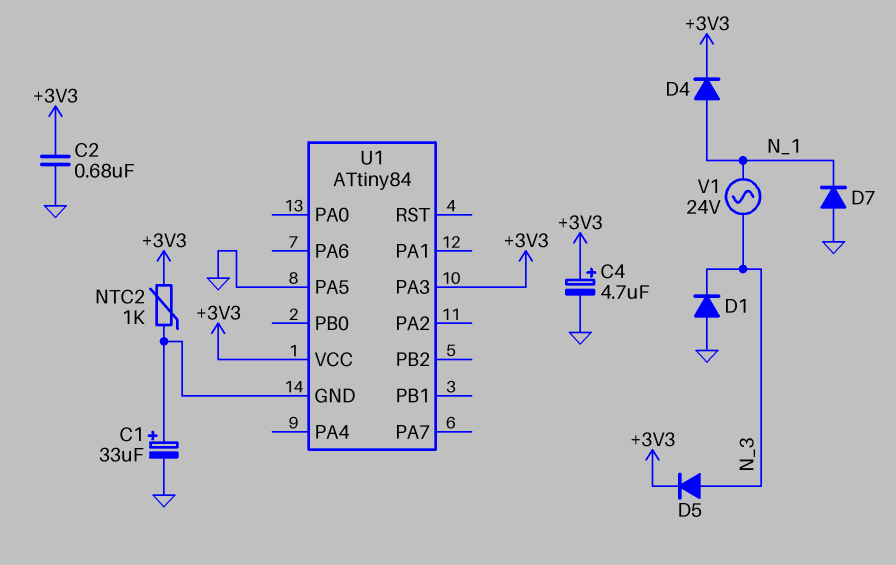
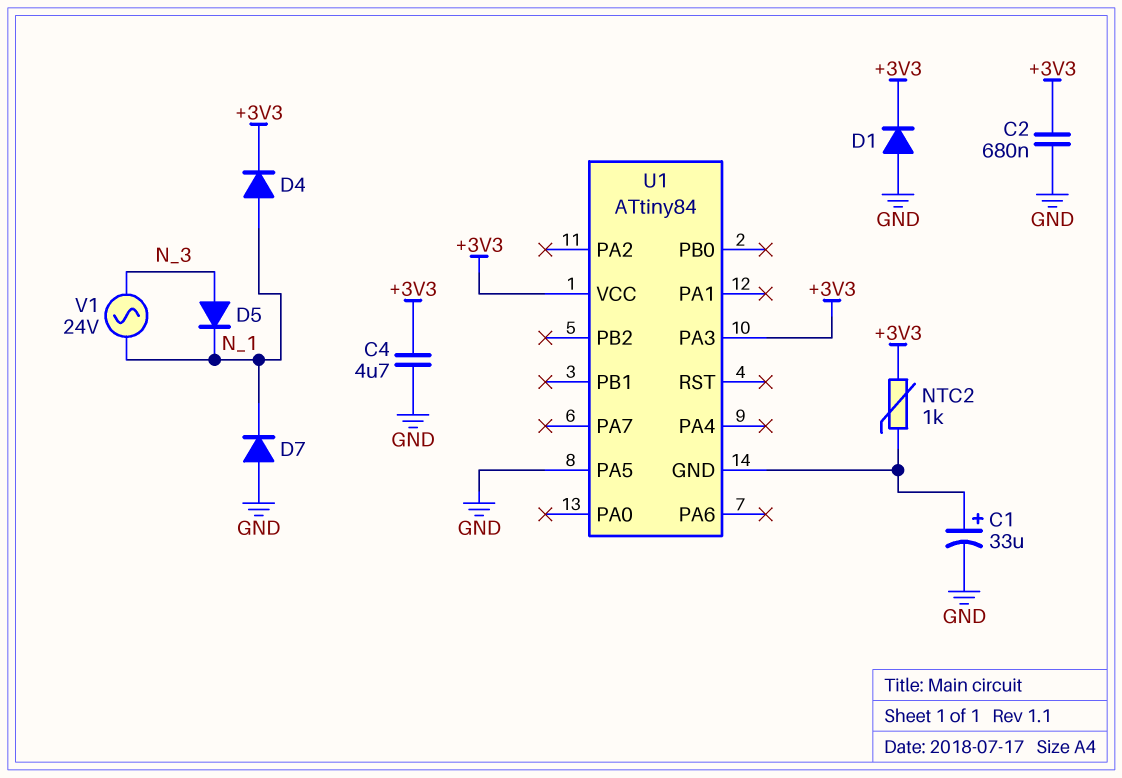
C4: 4.7uF (plus +3V3, minus GND) -> 4.7uF (+3V3, GND)
D1: diode (A GND, K N_3) -> diode (A GND, K +3V3)
D5: diode (A N_3, K +3V3) -> diode (A N_3, K N_1)

